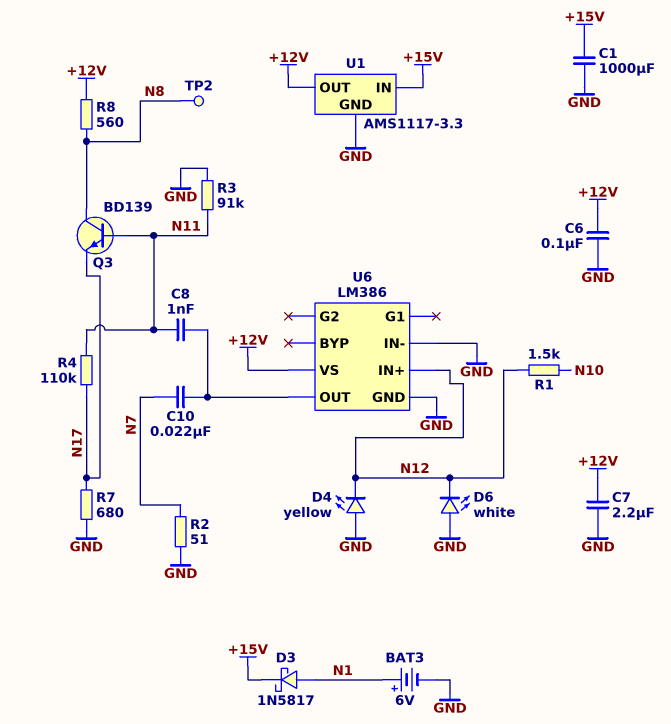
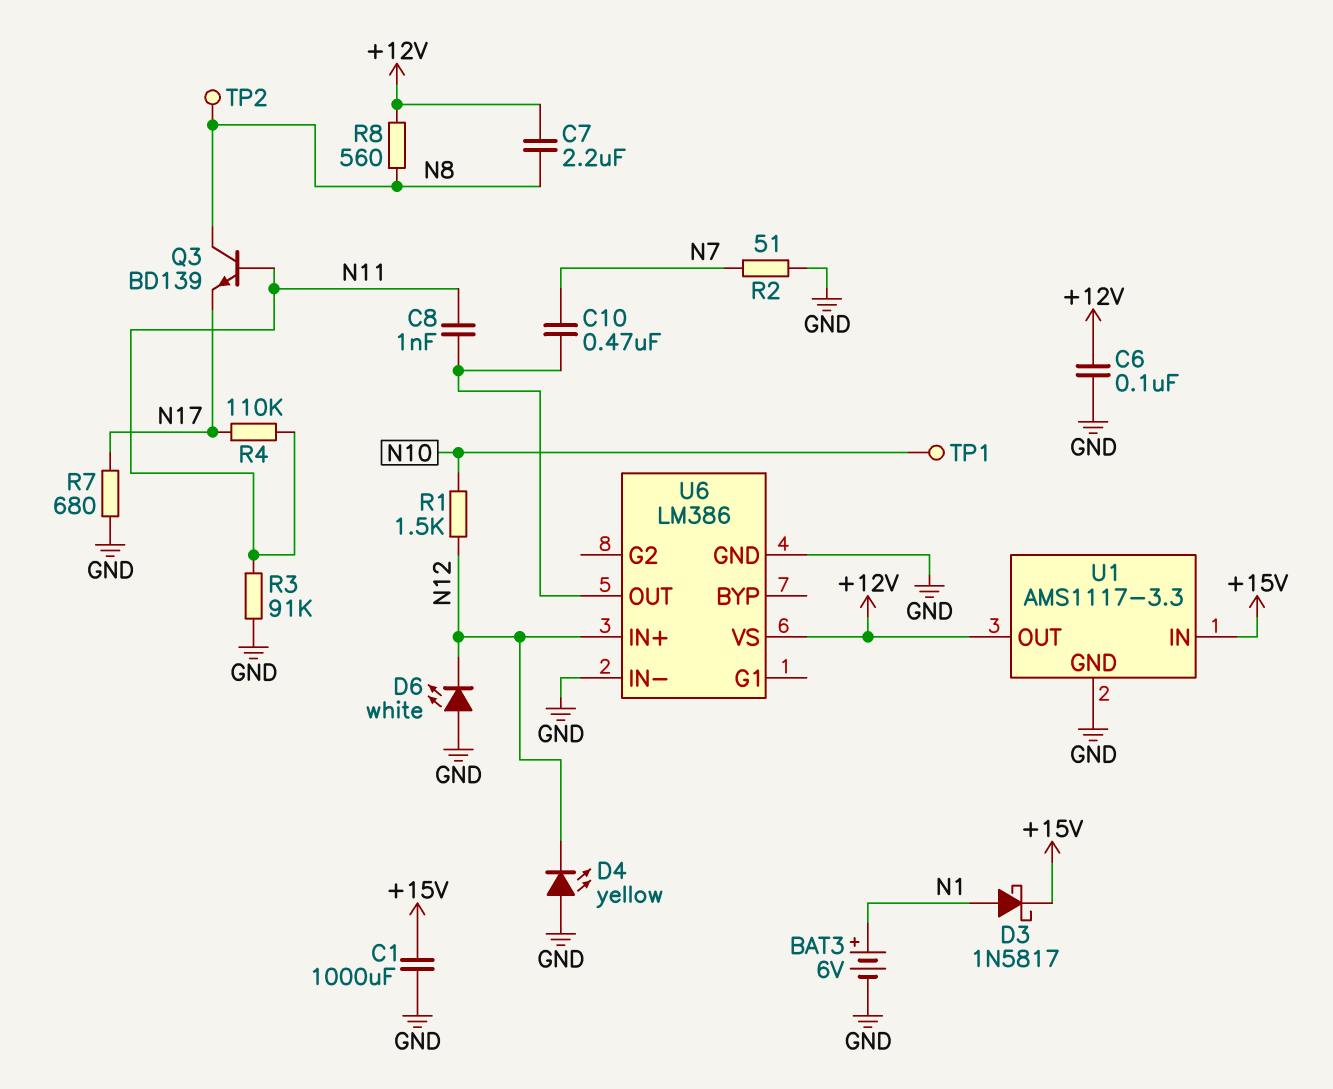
C7: 2.2uF (+12V, GND) -> 2.2uF (+12V, N8)
C10: 22nF (N7, U6/OUT) -> 470nF (N7, U6/OUT)
TP1: none -> test point (N10)

